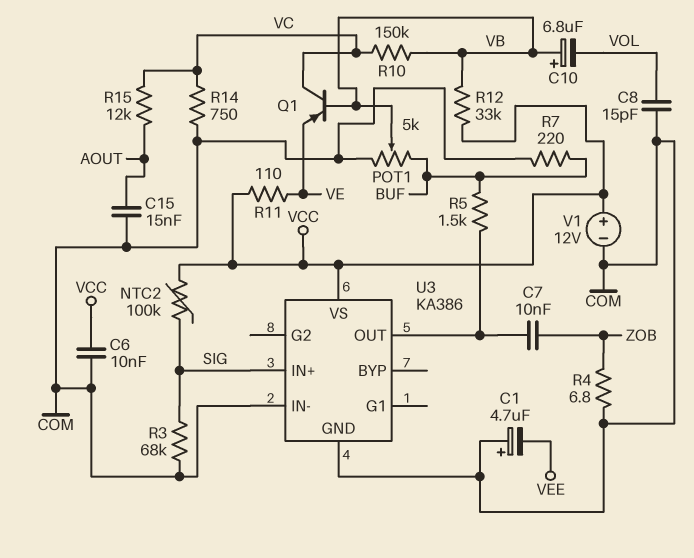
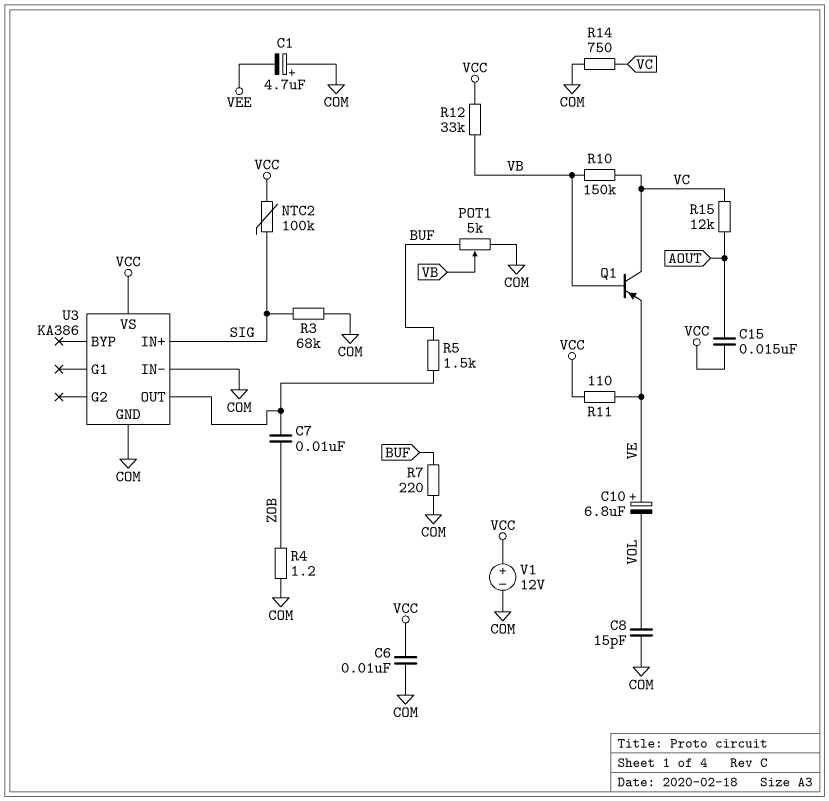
C10: 6.8uF (plus VB, minus VOL) -> 6.8uF (plus VE, minus VOL)
C15: 15nF (AOUT, COM) -> 15nF (AOUT, VCC)
R4: 6.8 (COM, ZOB) -> 1.2 (COM, ZOB)

